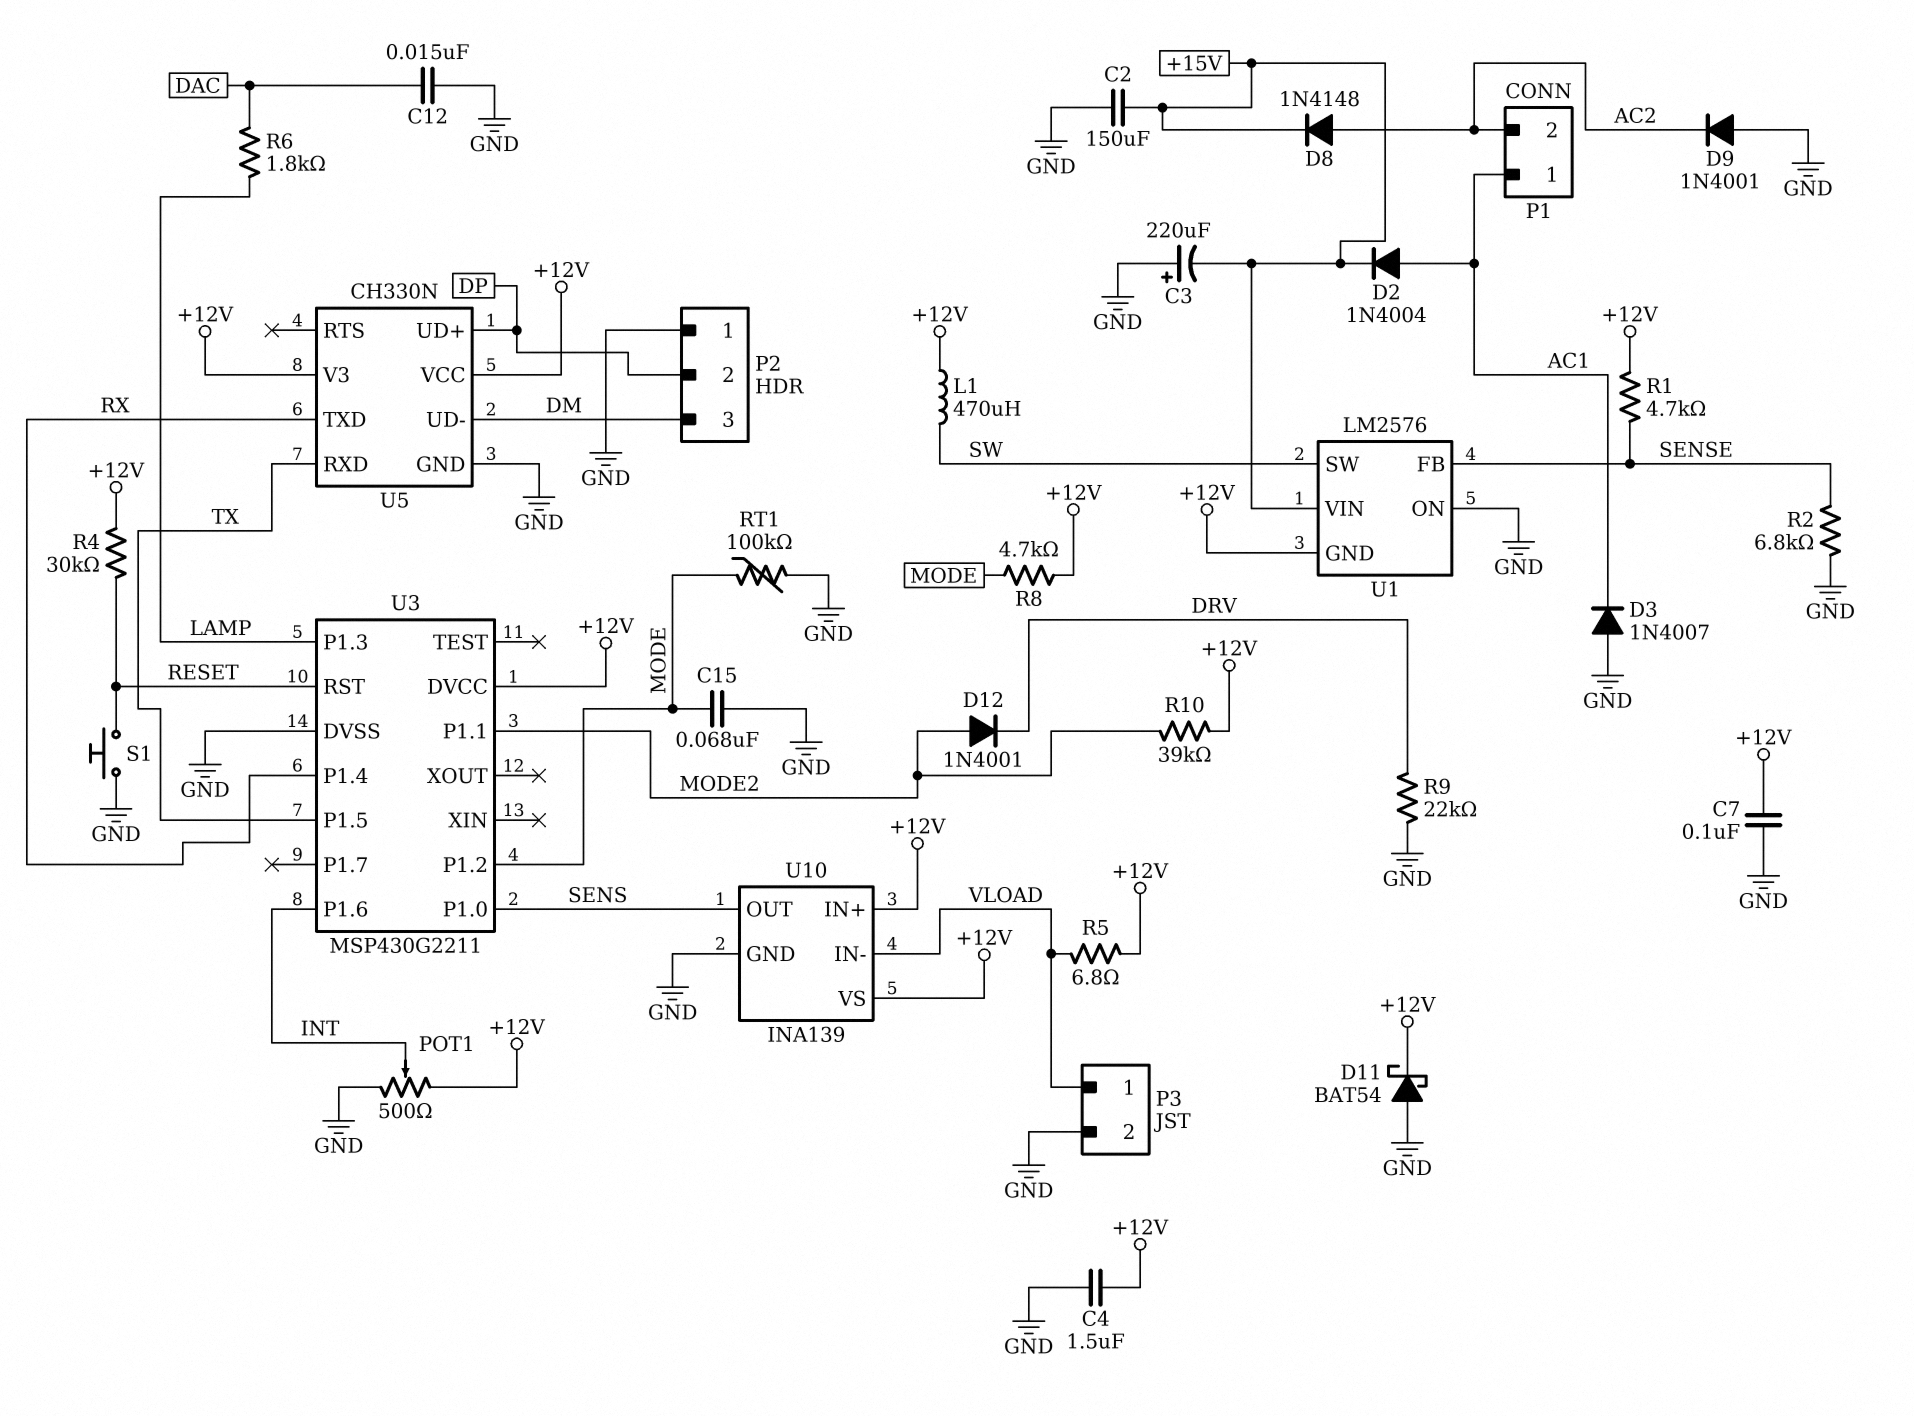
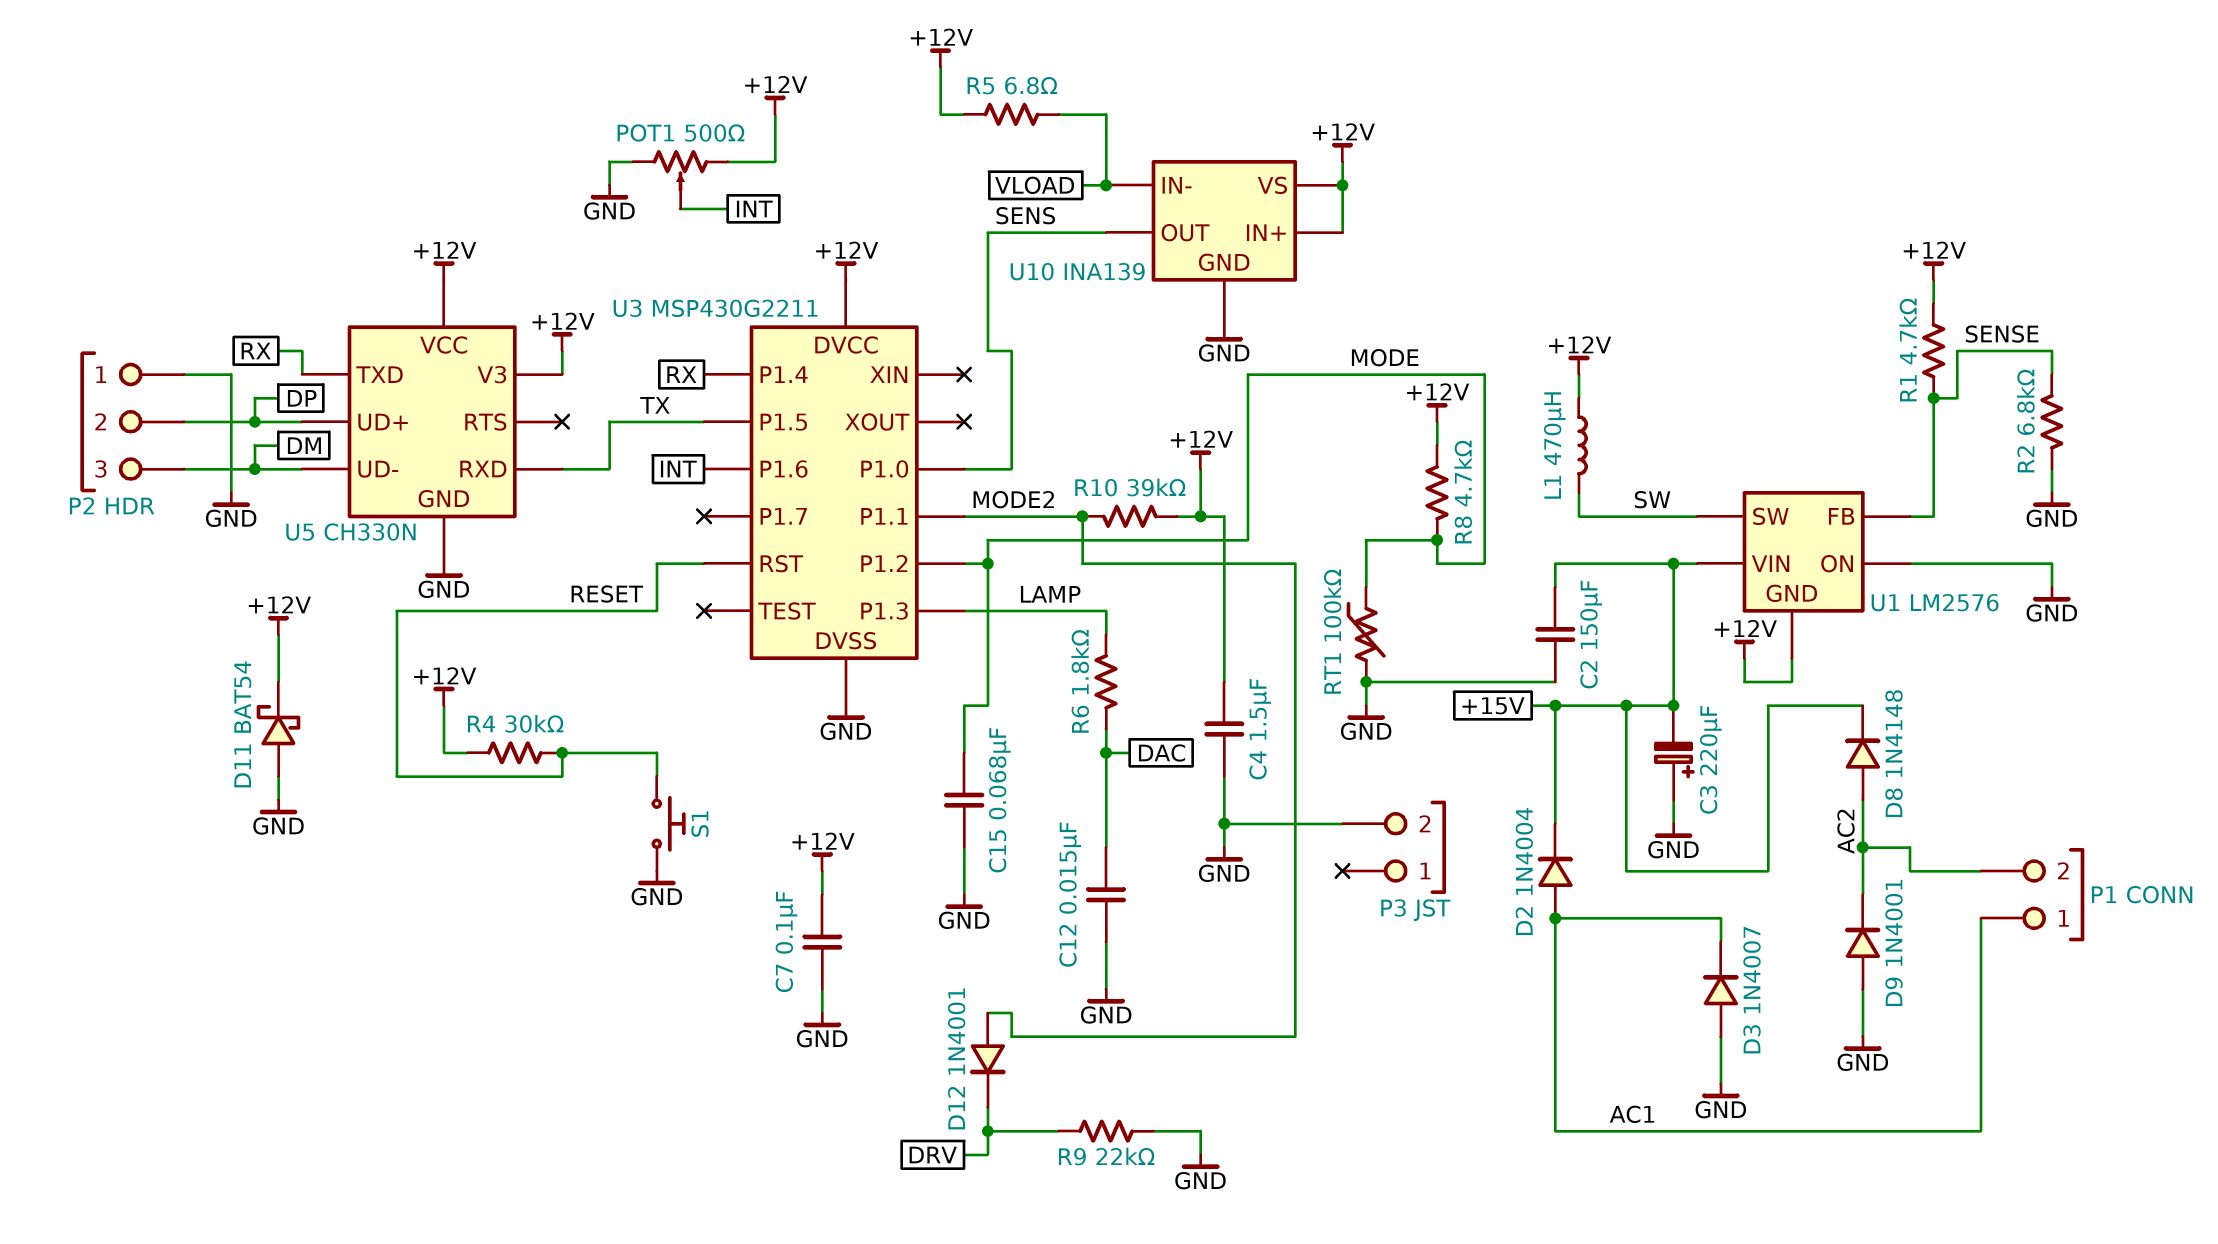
P3 pin 1: VLOAD -> none

